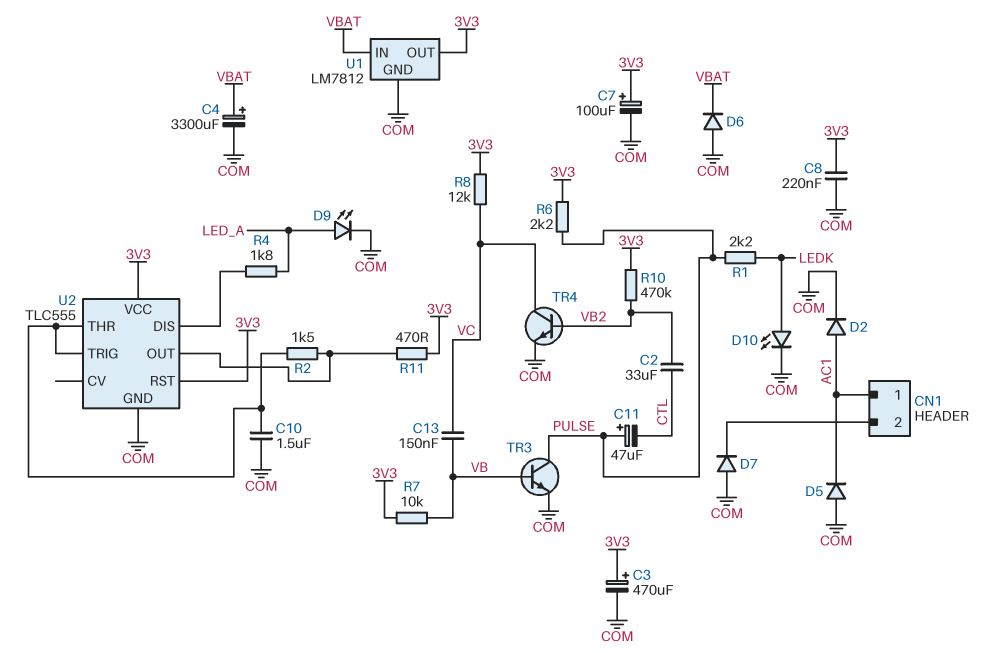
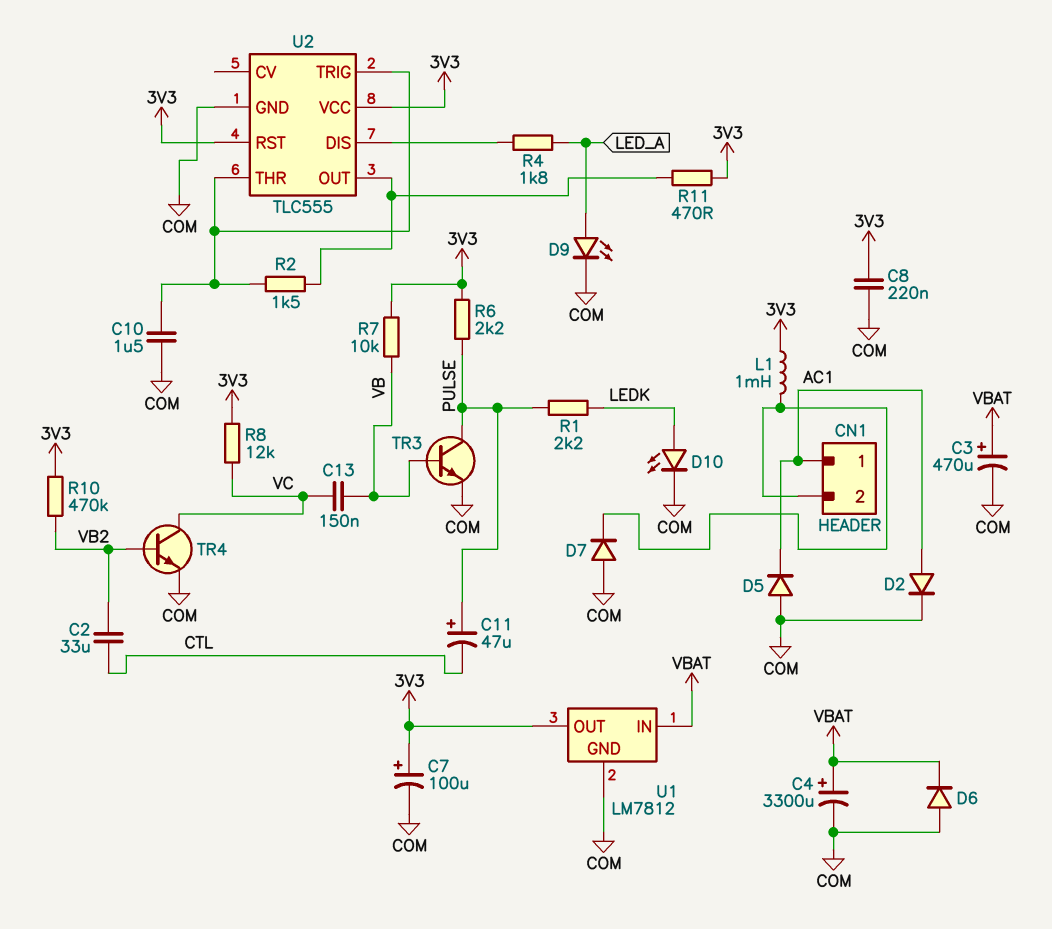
C3: 470uF (plus 3V3, minus COM) -> 470uF (plus VBAT, minus COM)
L1: none -> 1mH (3V3, CN1/2)

